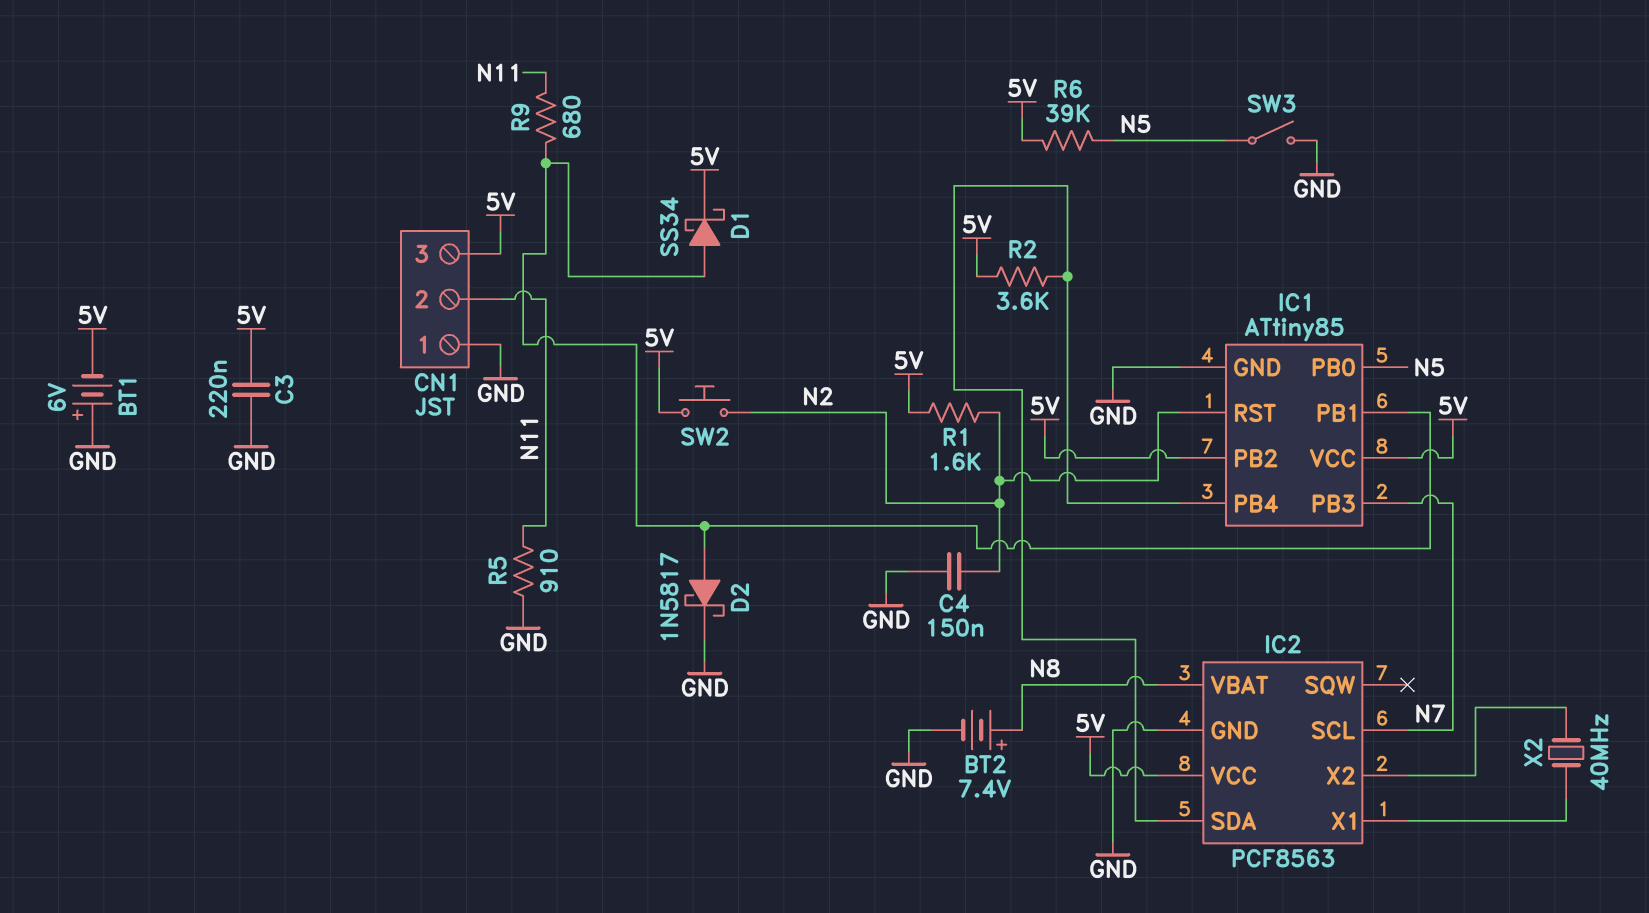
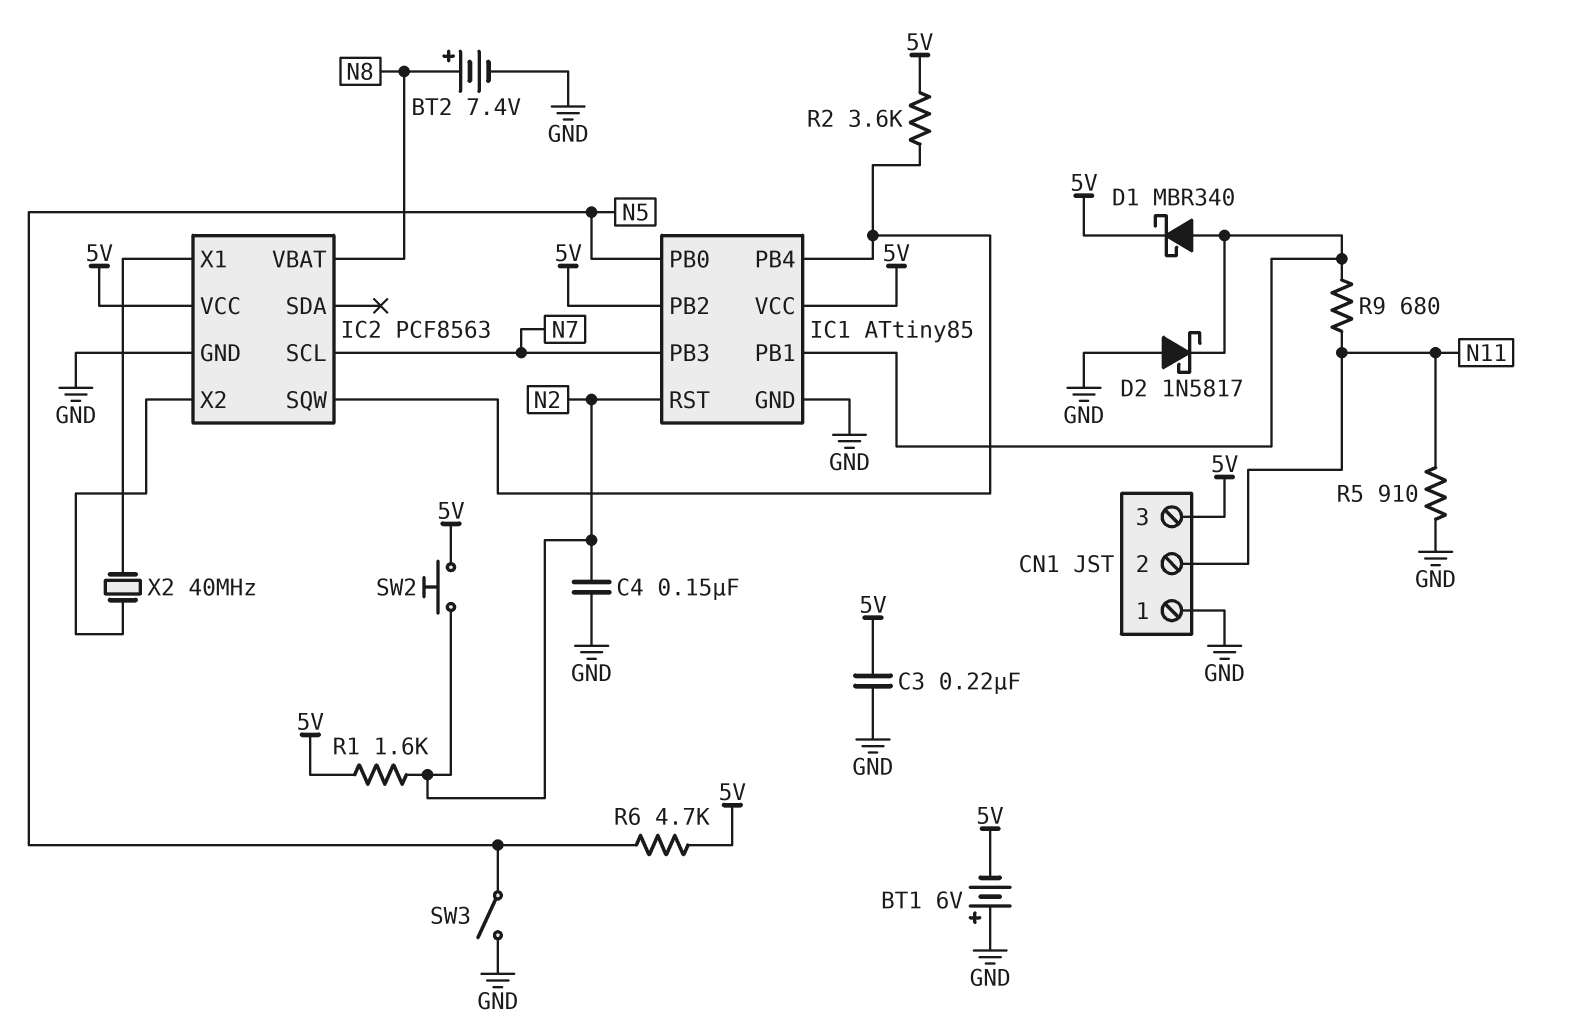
D1: schottky SS34 (A IC1/PB1, K 5V) -> schottky MBR340 (A IC1/PB1, K 5V)
D2: schottky 1N5817 (A IC1/PB1, K GND) -> schottky 1N5817 (A GND, K IC1/PB1)
IC2 pin SDA: IC1/PB4 -> none
IC2 pin SQW: none -> IC1/PB4
R6: 39k (5V, N5) -> 4.7k (5V, N5)

